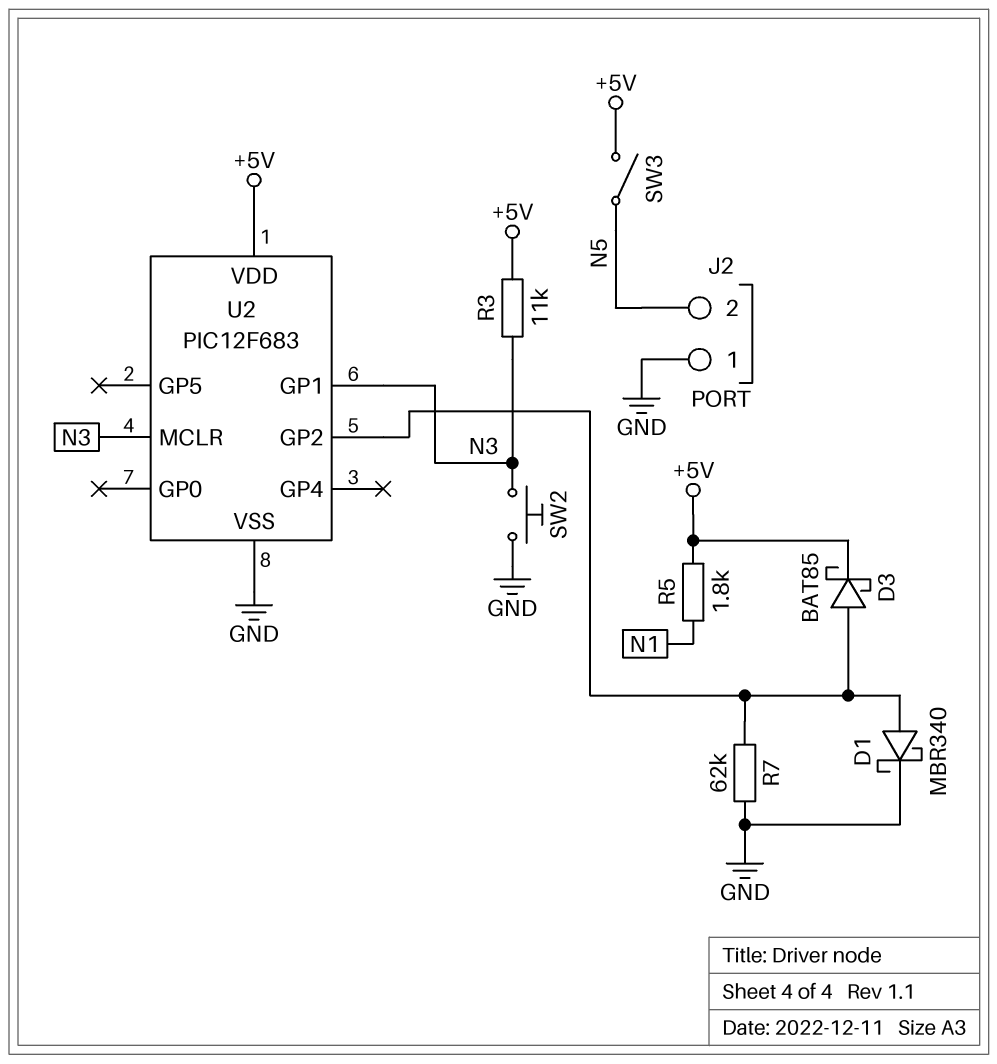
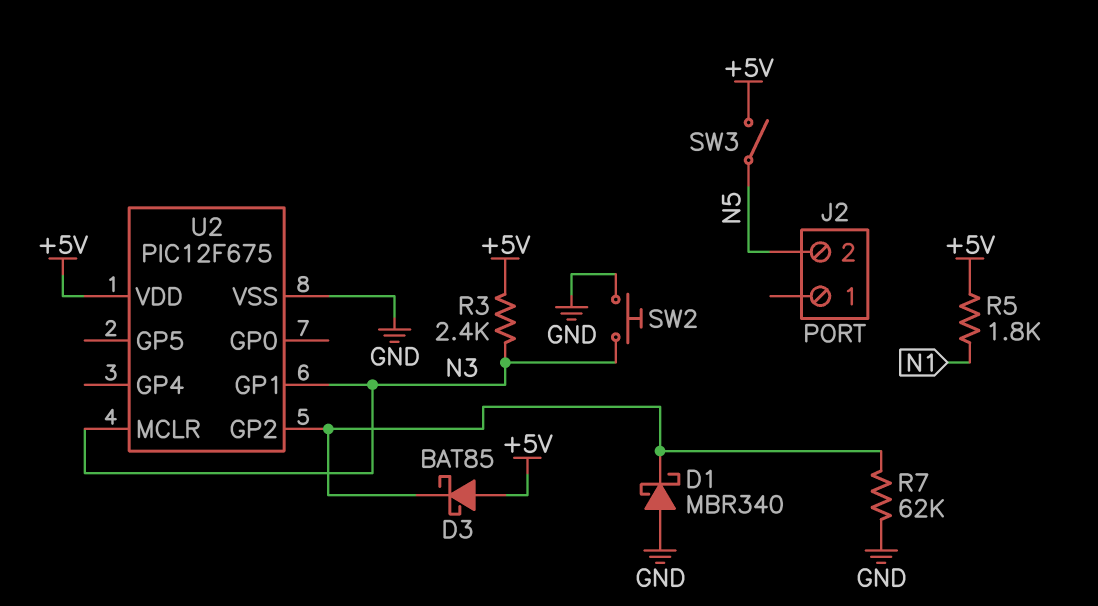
D1: schottky MBR340 (A U2/GP2, K GND) -> schottky MBR340 (A GND, K U2/GP2)
D3: schottky BAT85 (A U2/GP2, K +5V) -> schottky BAT85 (A +5V, K U2/GP2)
J2 pin 1: GND -> none
R3: 11k (+5V, N3) -> 2.4k (+5V, N3)
U2: PIC12F683 -> PIC12F675

